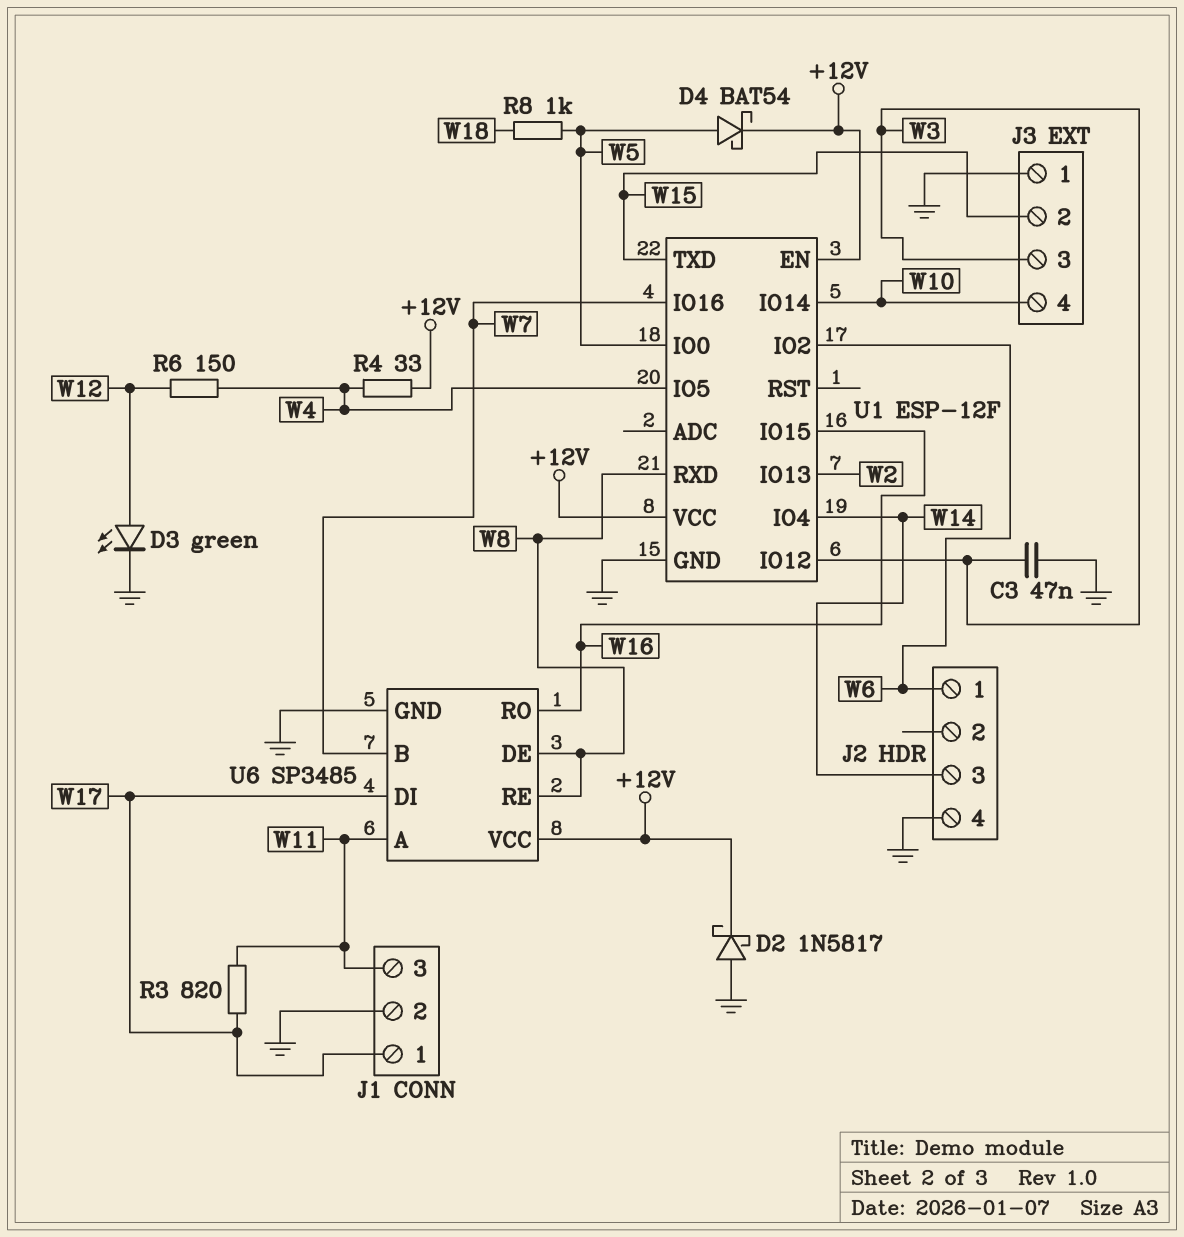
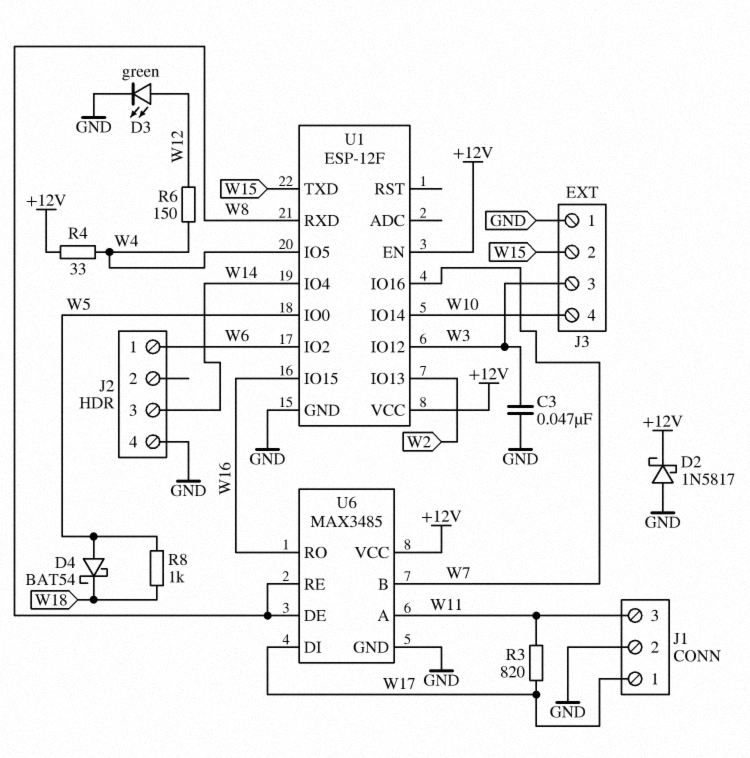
D4: schottky BAT54 (A W5, K +12V) -> schottky BAT54 (A W5, K W18)
U6: SP3485 -> MAX3485

